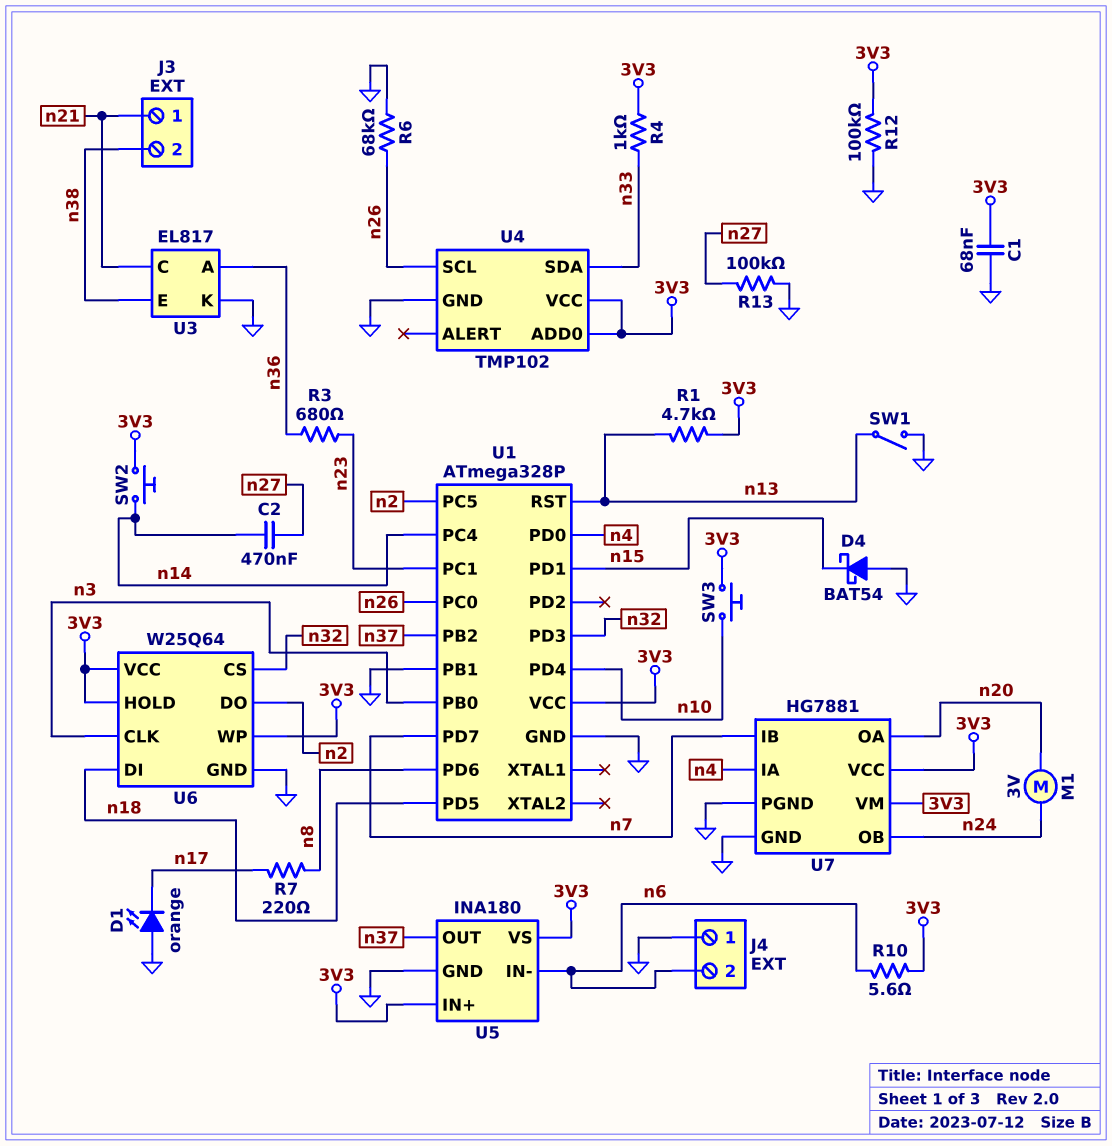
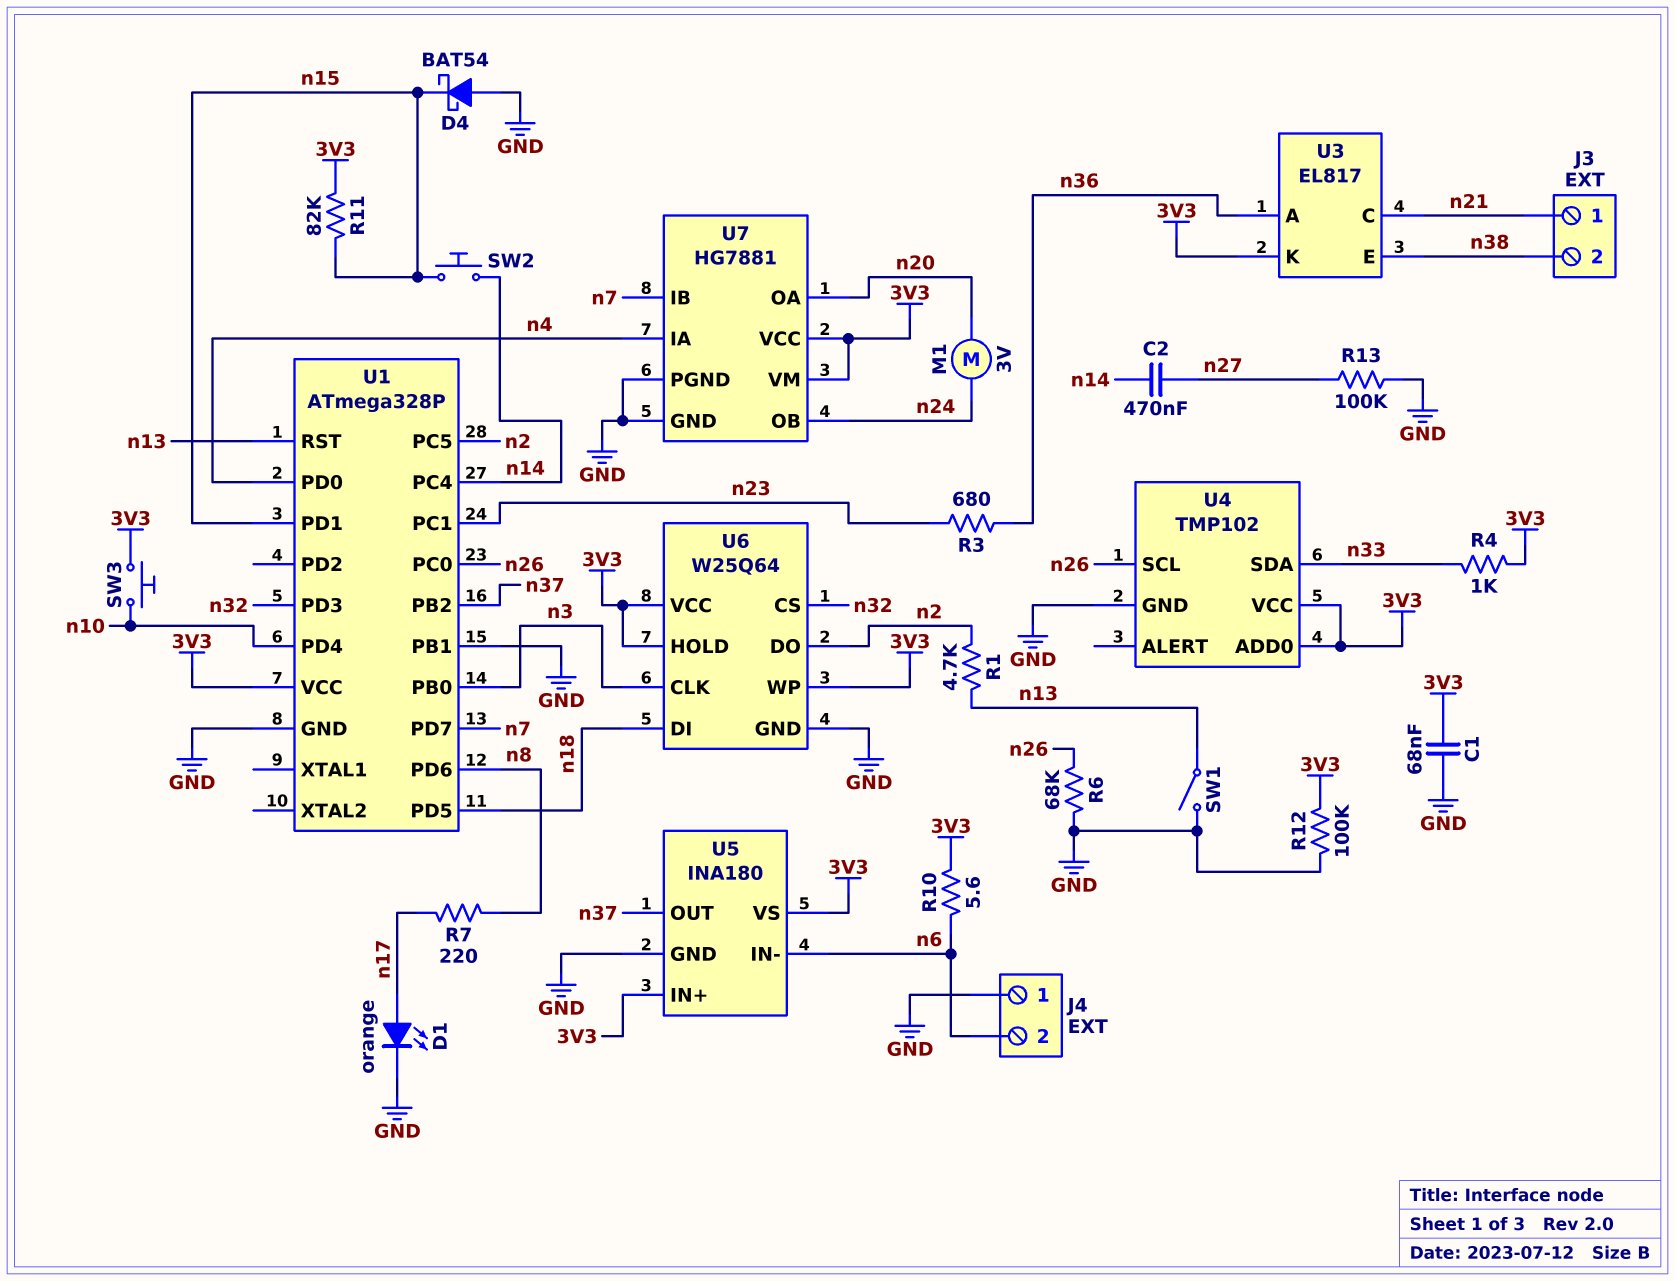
D1: LED orange (A GND, K n17) -> LED orange (A n17, K GND)
R1: 4.7k (3V3, n13) -> 4.7k (n2, n13)
R11: none -> 82k (3V3, n15)
SW2: button (3V3, n14) -> button (n14, n15)
U3 pin K: GND -> 3V3

